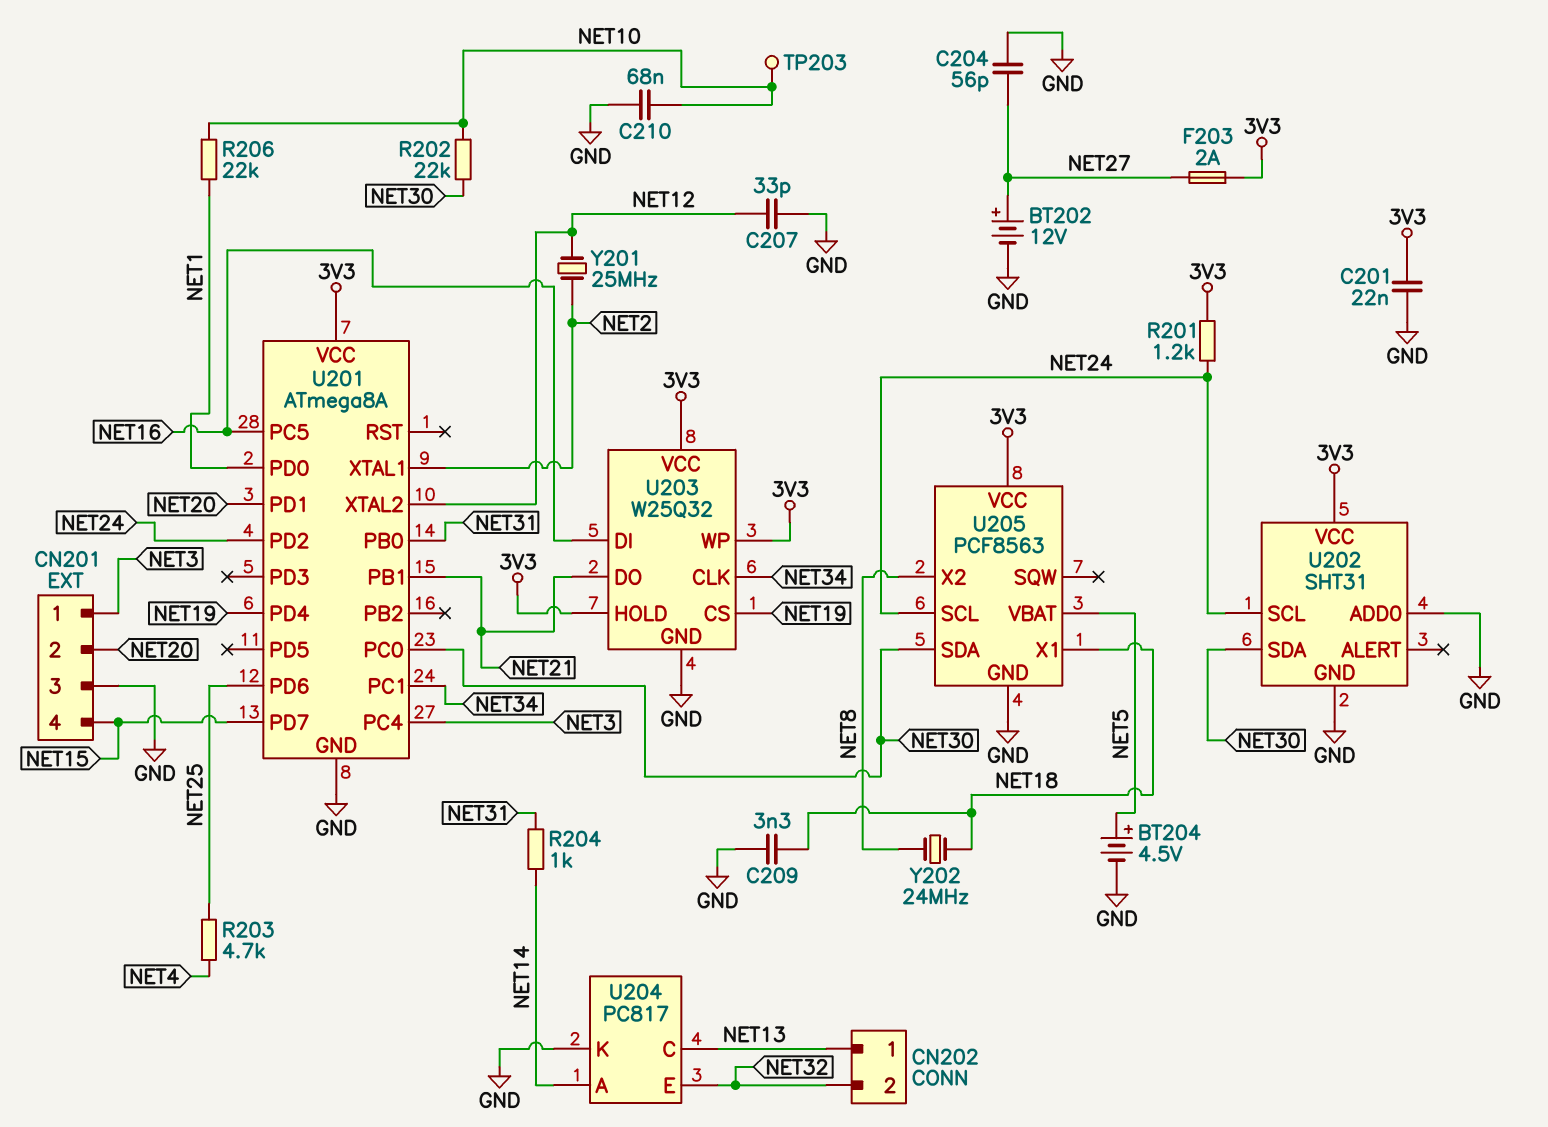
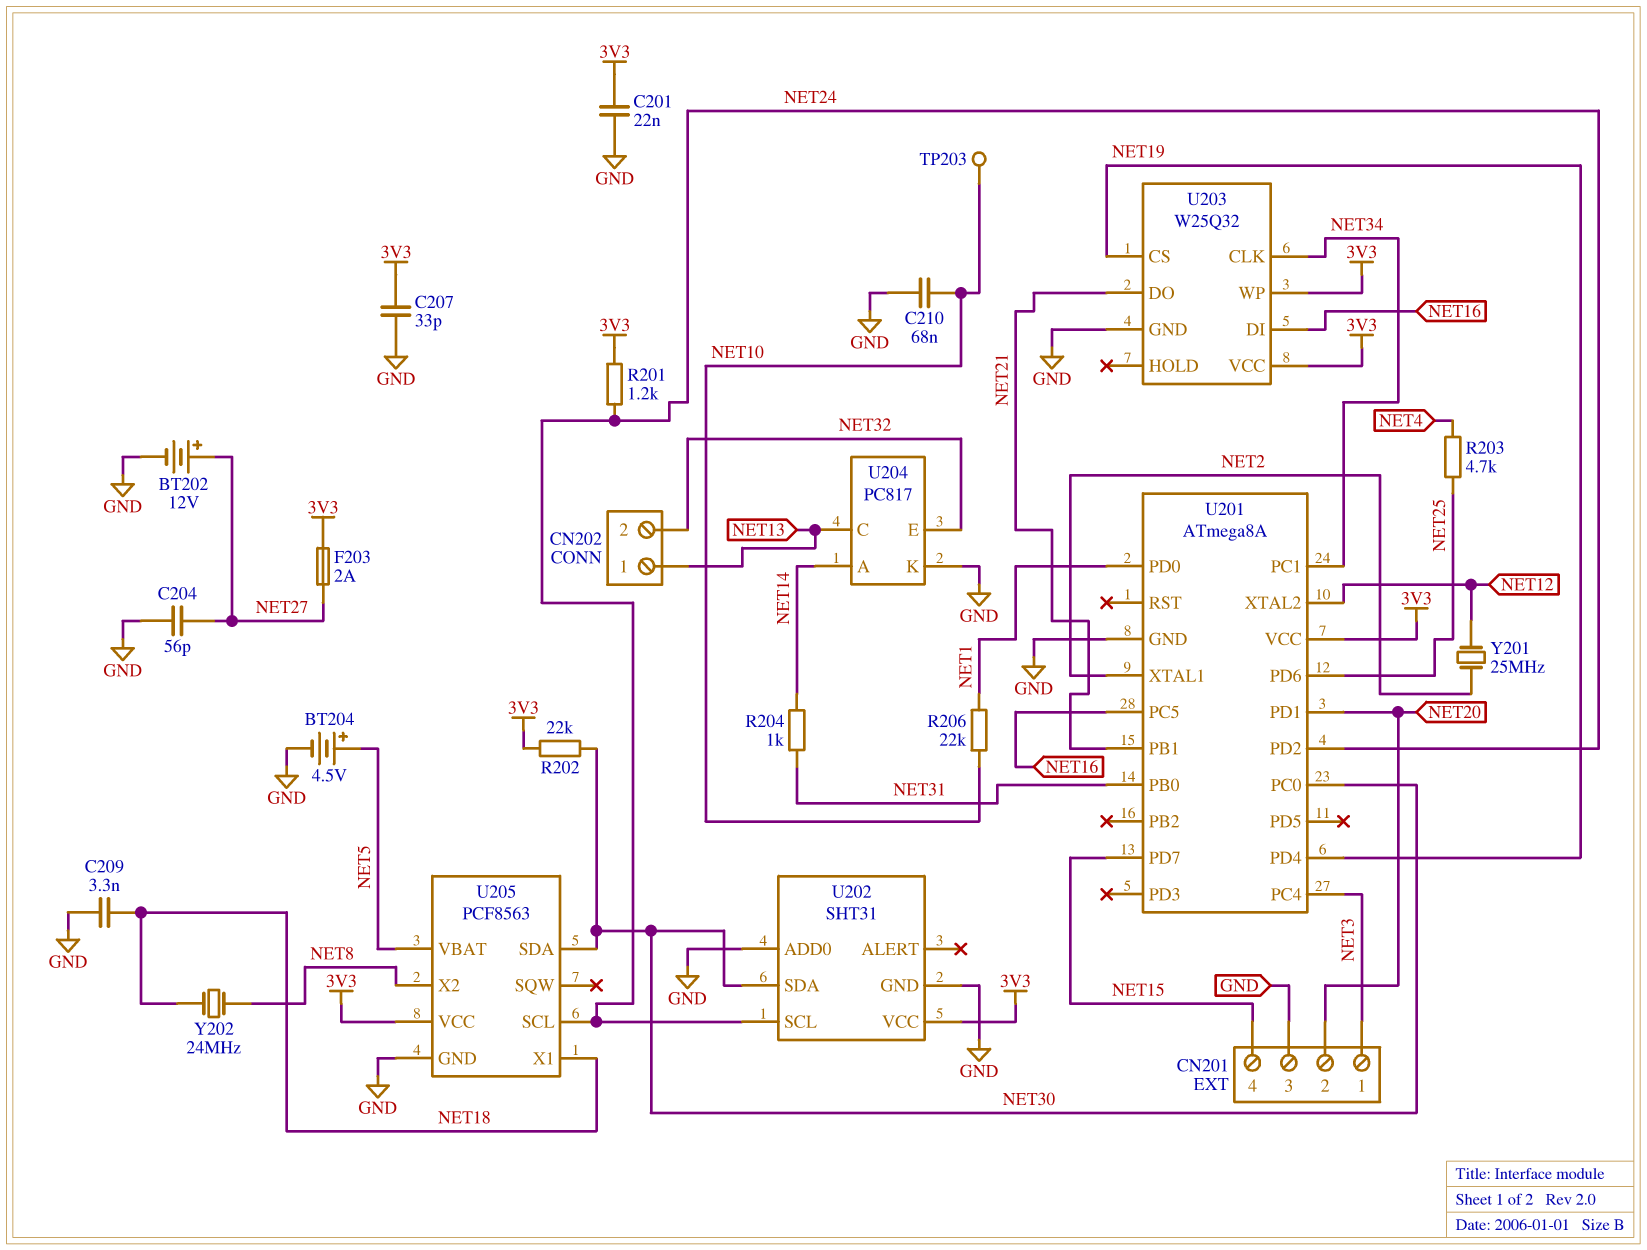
C207: 33pF (GND, NET12) -> 33pF (3V3, GND)
R202: 22k (NET10, NET30) -> 22k (3V3, NET30)
U203 pin HOLD: 3V3 -> none

